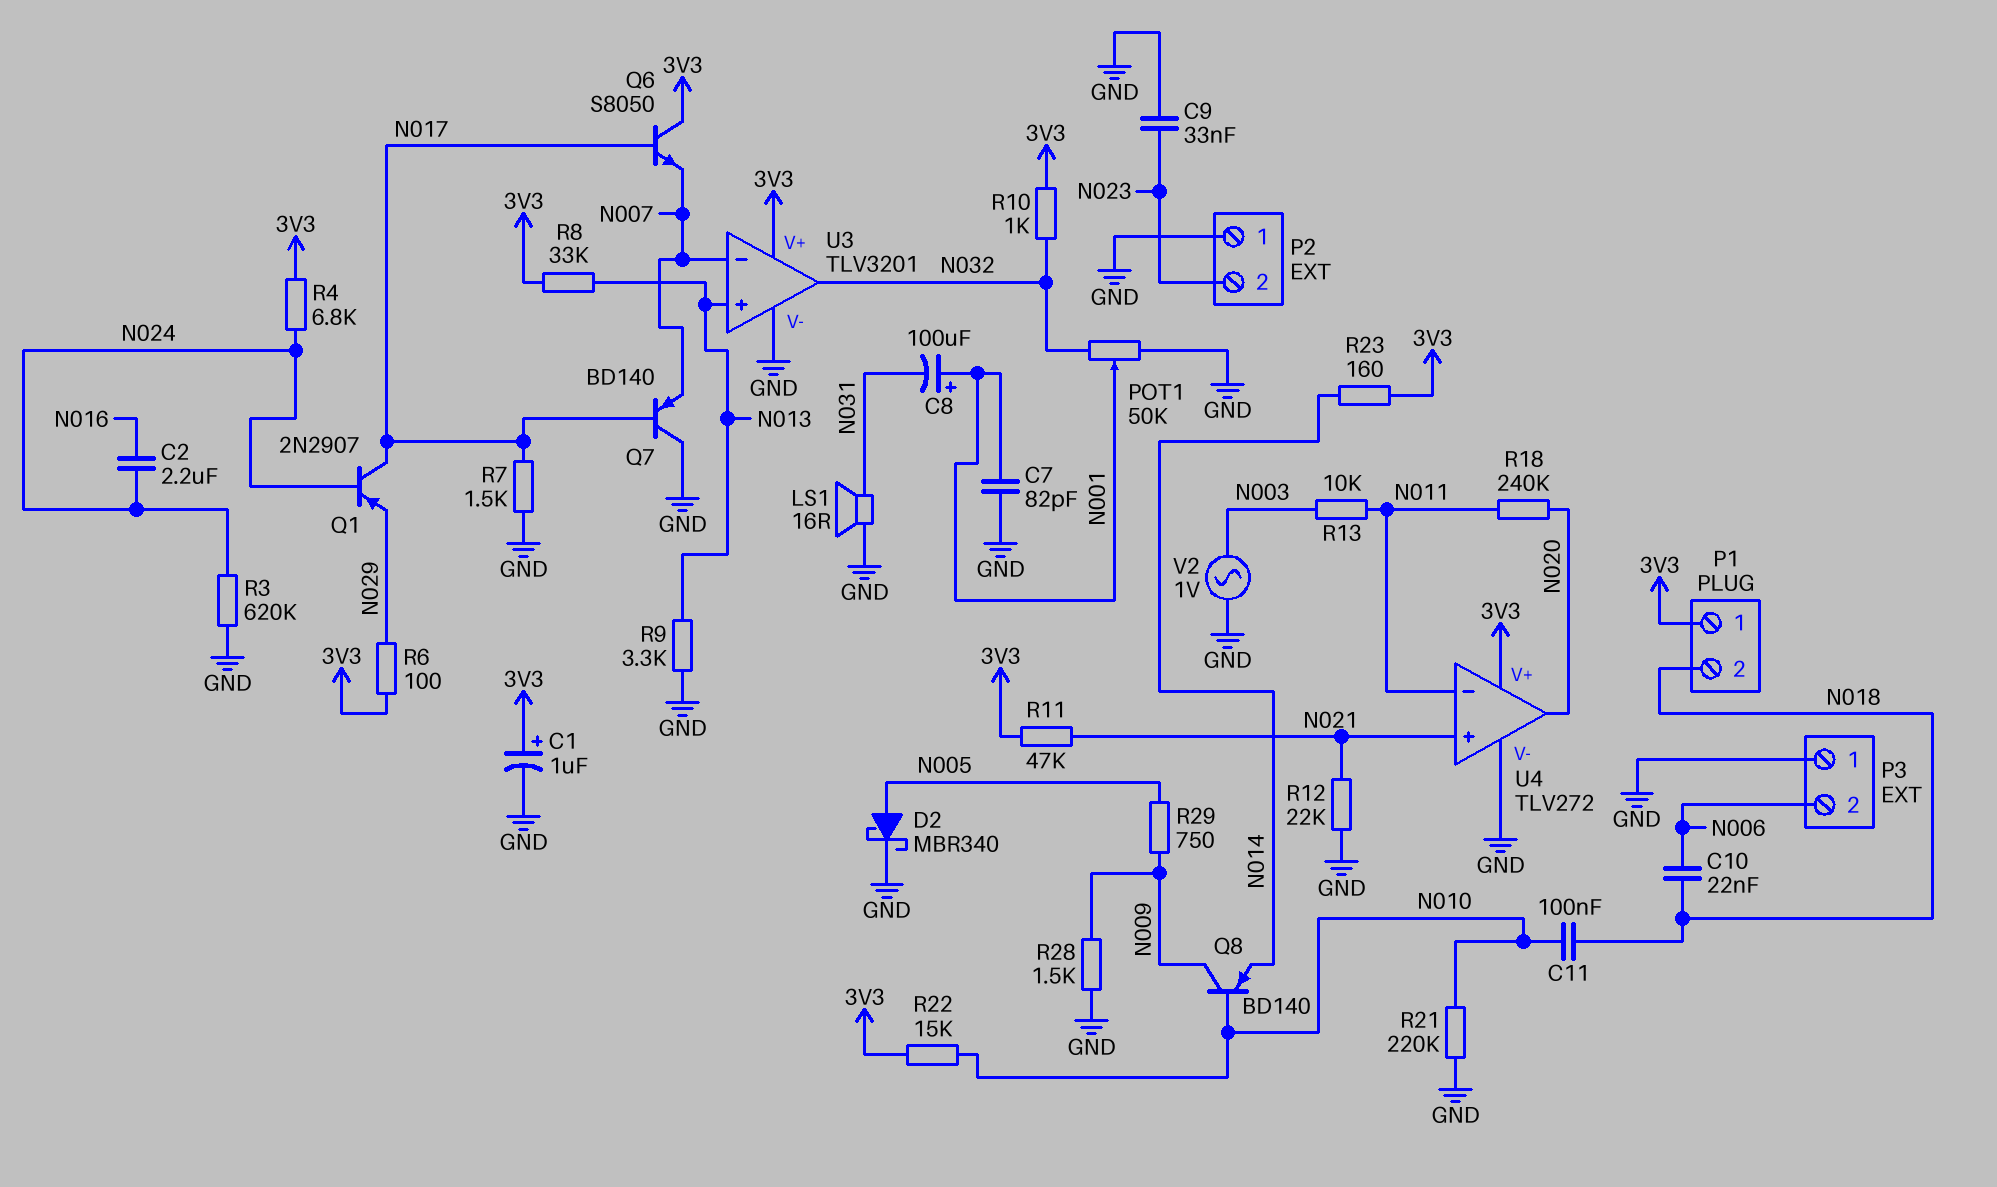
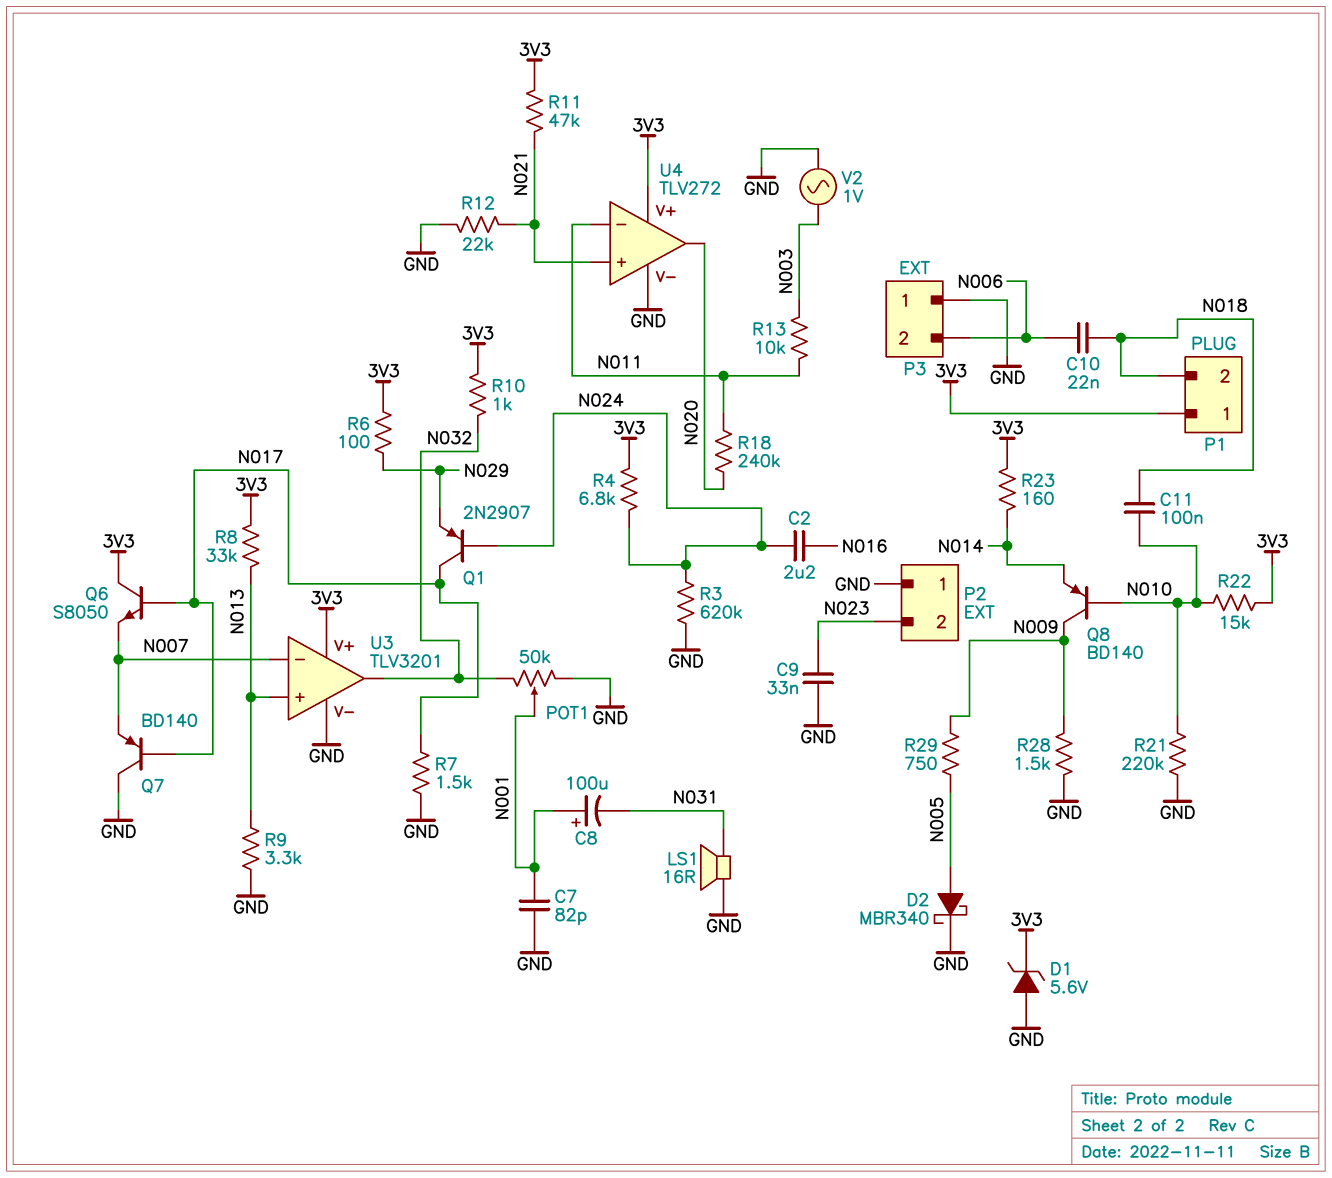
C1: 1uF (plus 3V3, minus GND) -> none
D1: none -> zener 5.6V (A GND, K 3V3)

